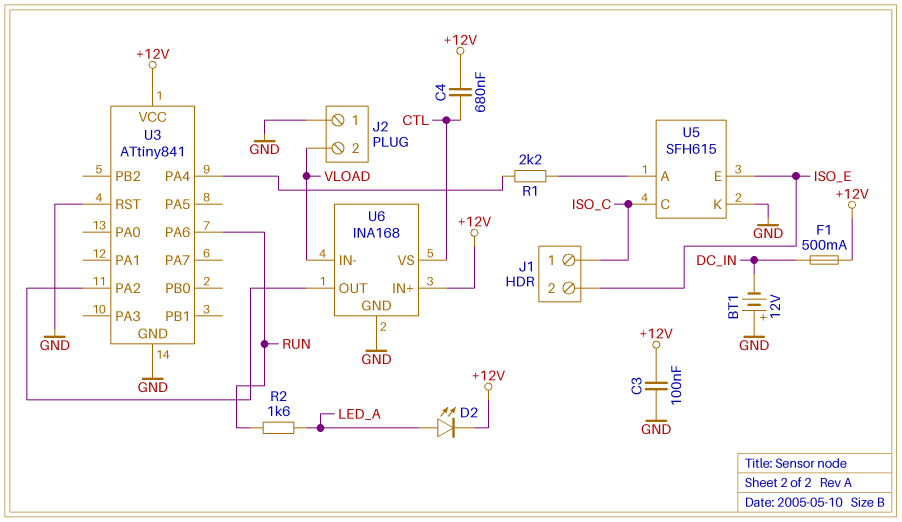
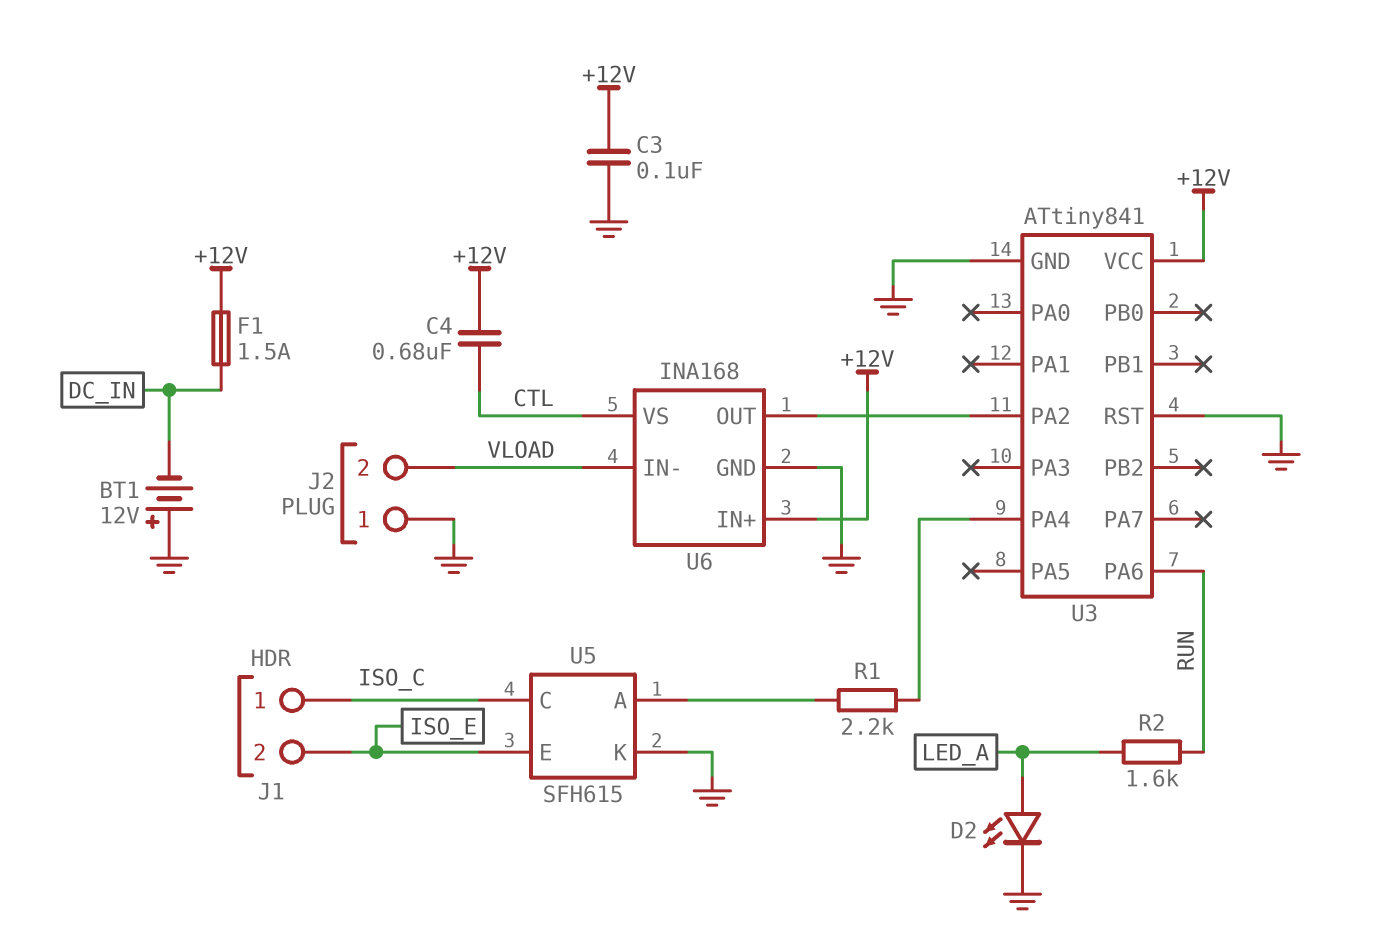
D2: LED (A LED_A, K +12V) -> LED (A LED_A, K GND)
F1: 500mA (+12V, DC_IN) -> 1.5A (+12V, DC_IN)

